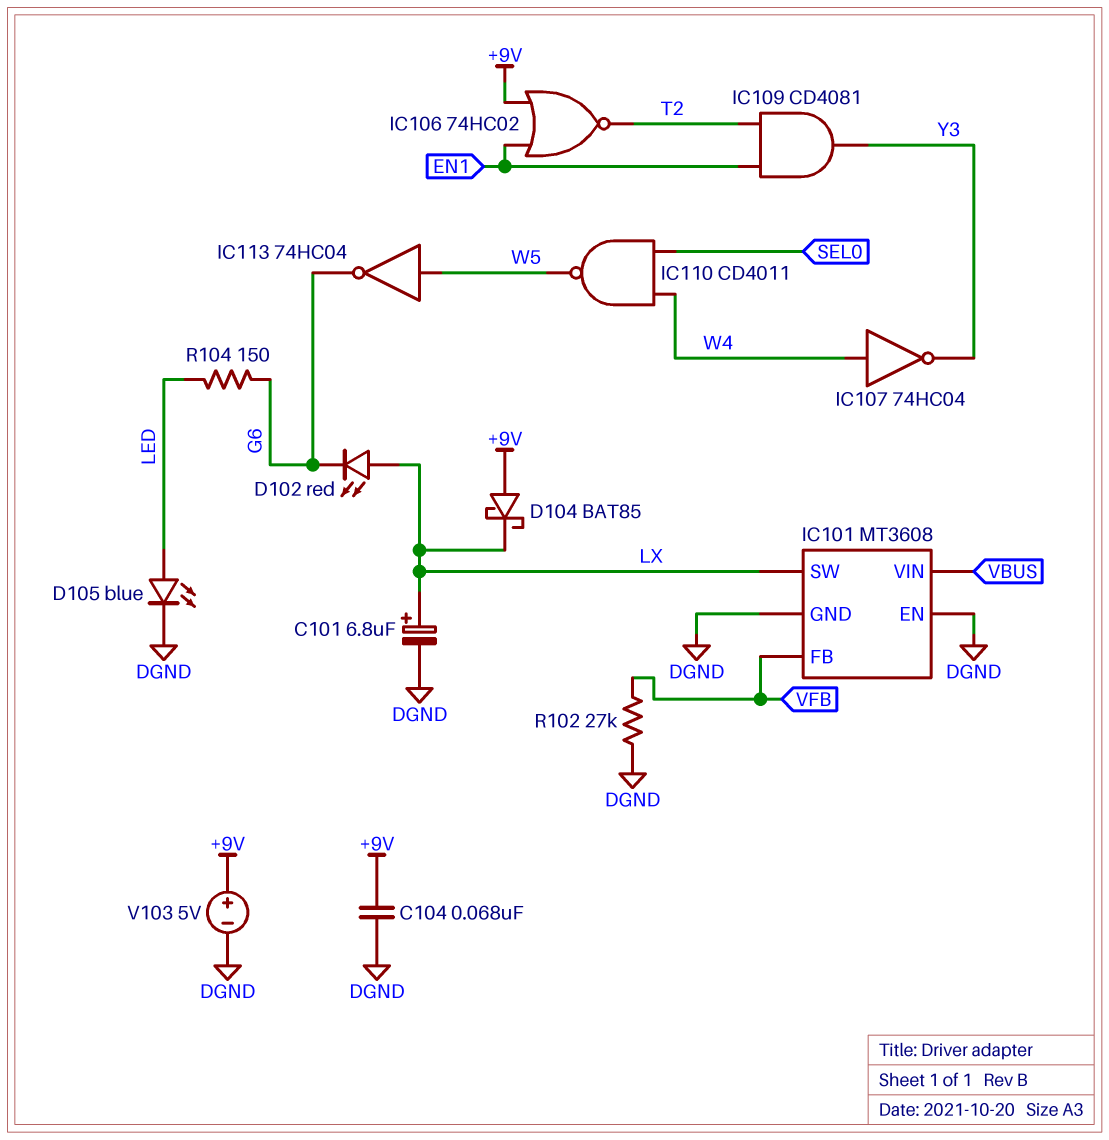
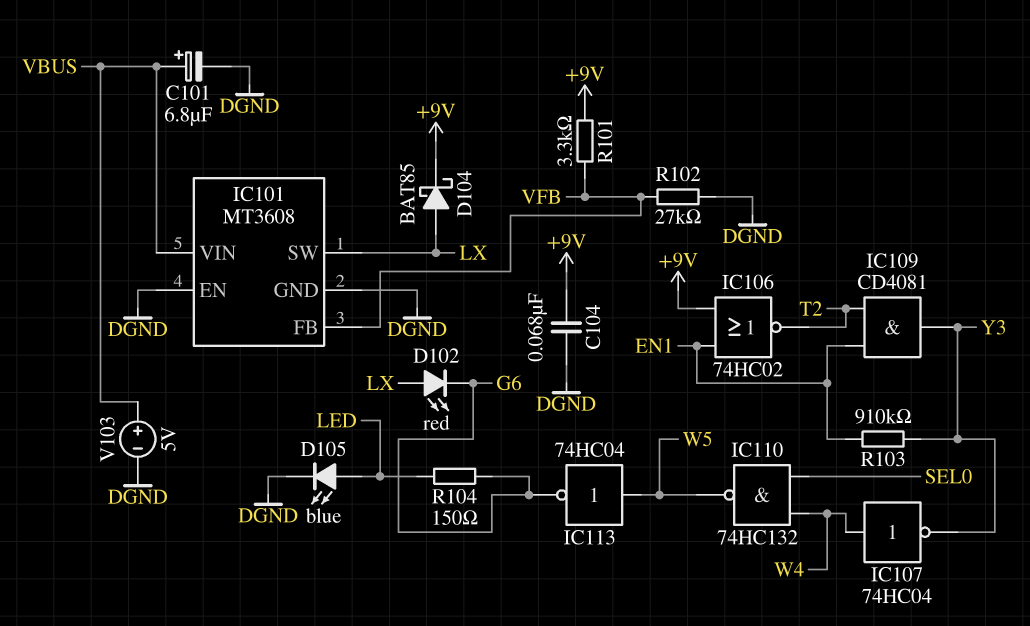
C101: 6.8uF (plus LX, minus DGND) -> 6.8uF (plus VBUS, minus DGND)
D104: schottky BAT85 (A +9V, K LX) -> schottky BAT85 (A LX, K +9V)
IC110: NAND CD4011 (in SEL0, in W4, out W5) -> NAND 74HC132 (in SEL0, in W4, out W5)
R101: none -> 3.3k (+9V, VFB)
R103: none -> 910k (EN1, Y3)
V103: 5V (plus +9V, minus DGND) -> 5V (plus VBUS, minus DGND)

